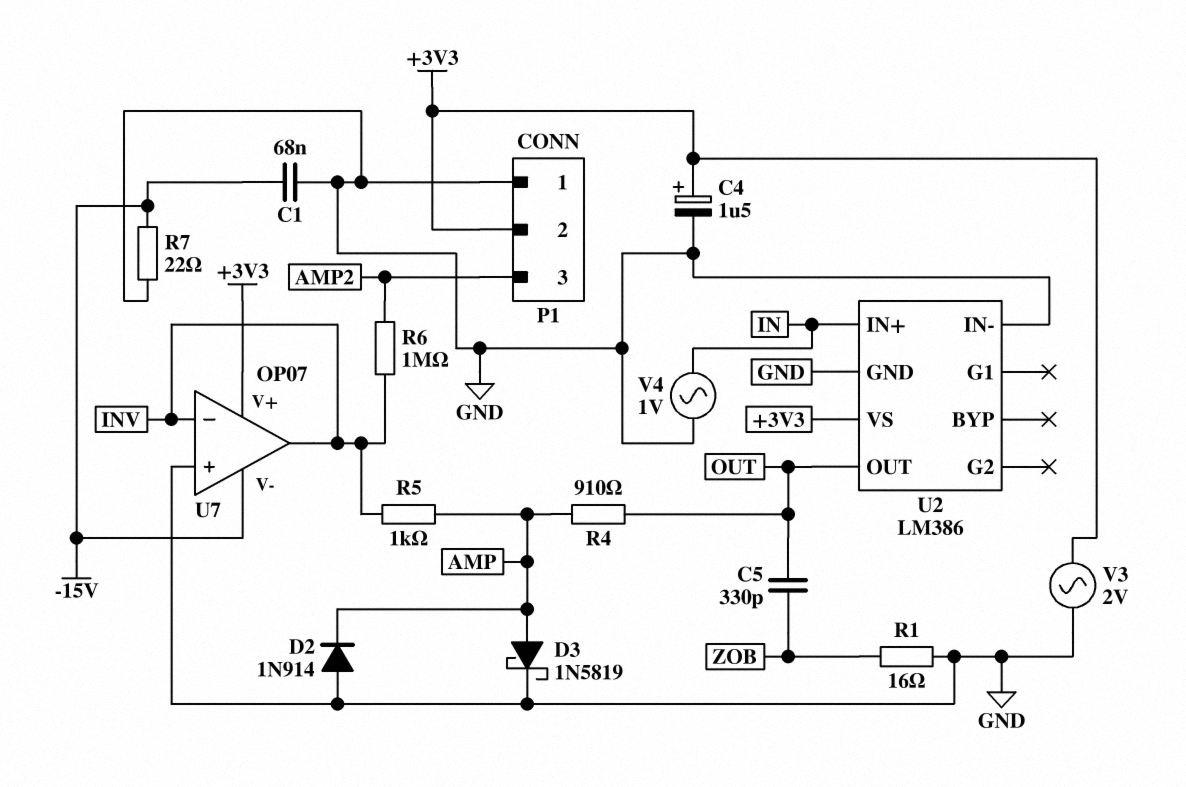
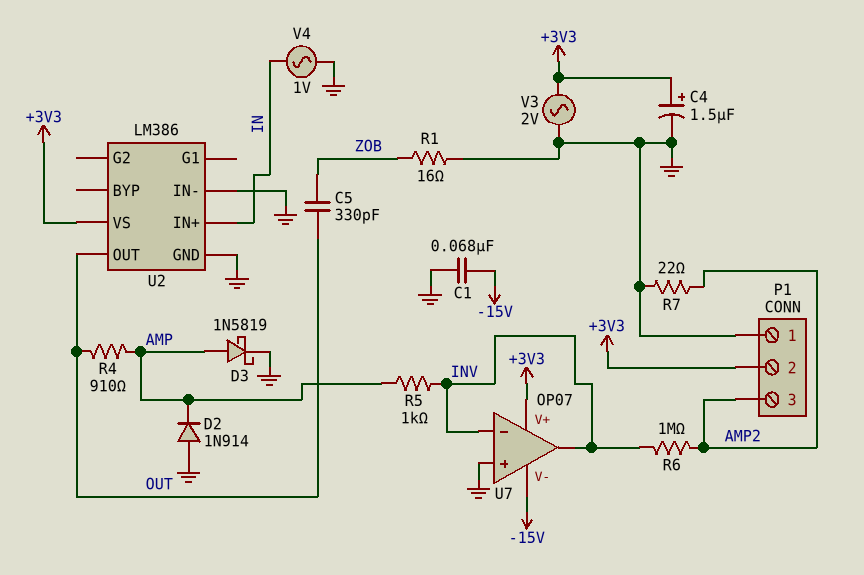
R7: 22 (-15V, GND) -> 22 (AMP2, GND)

